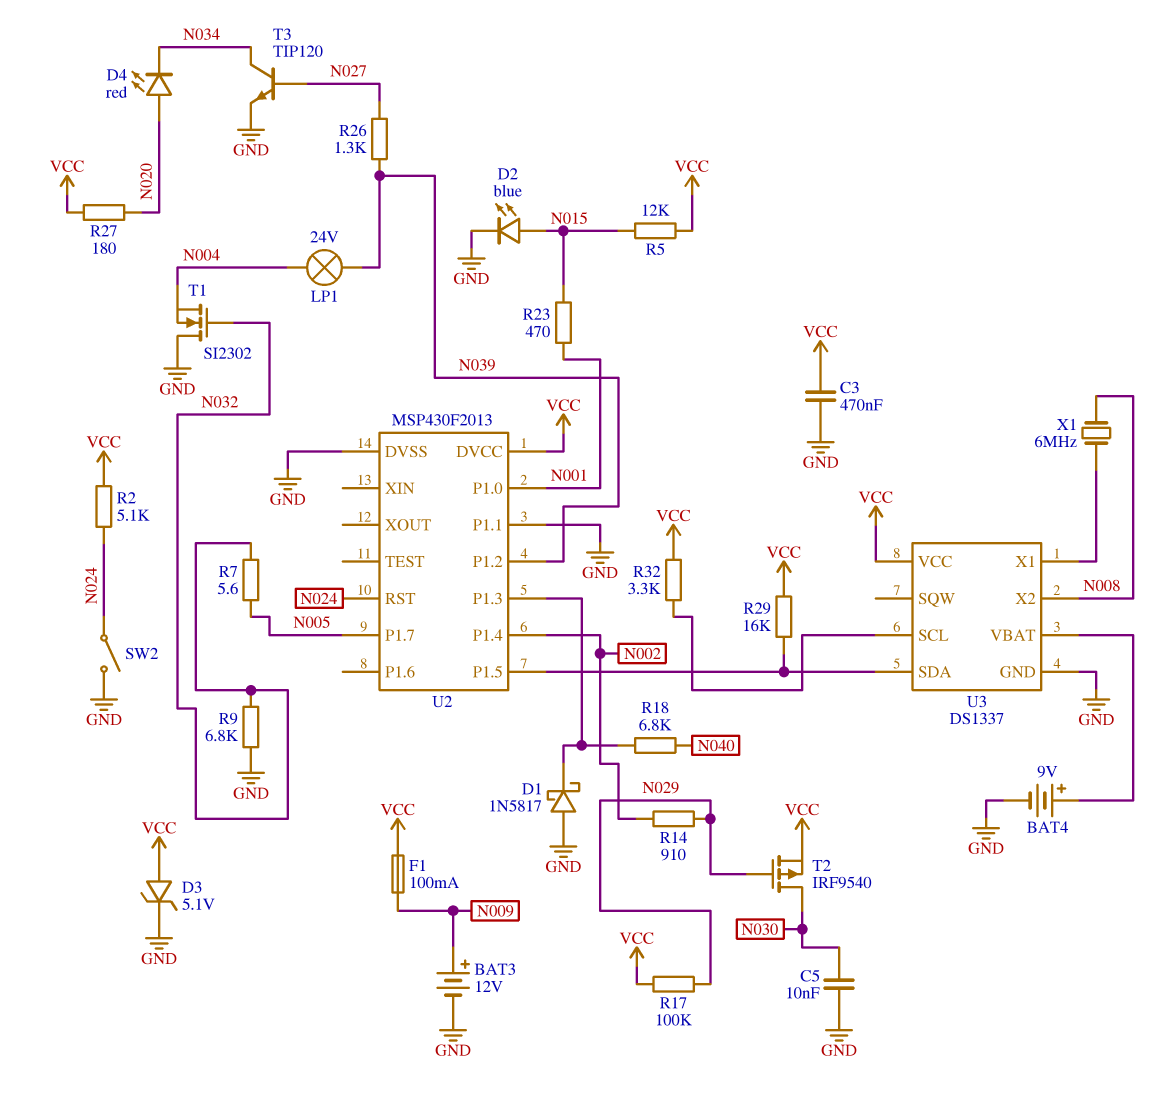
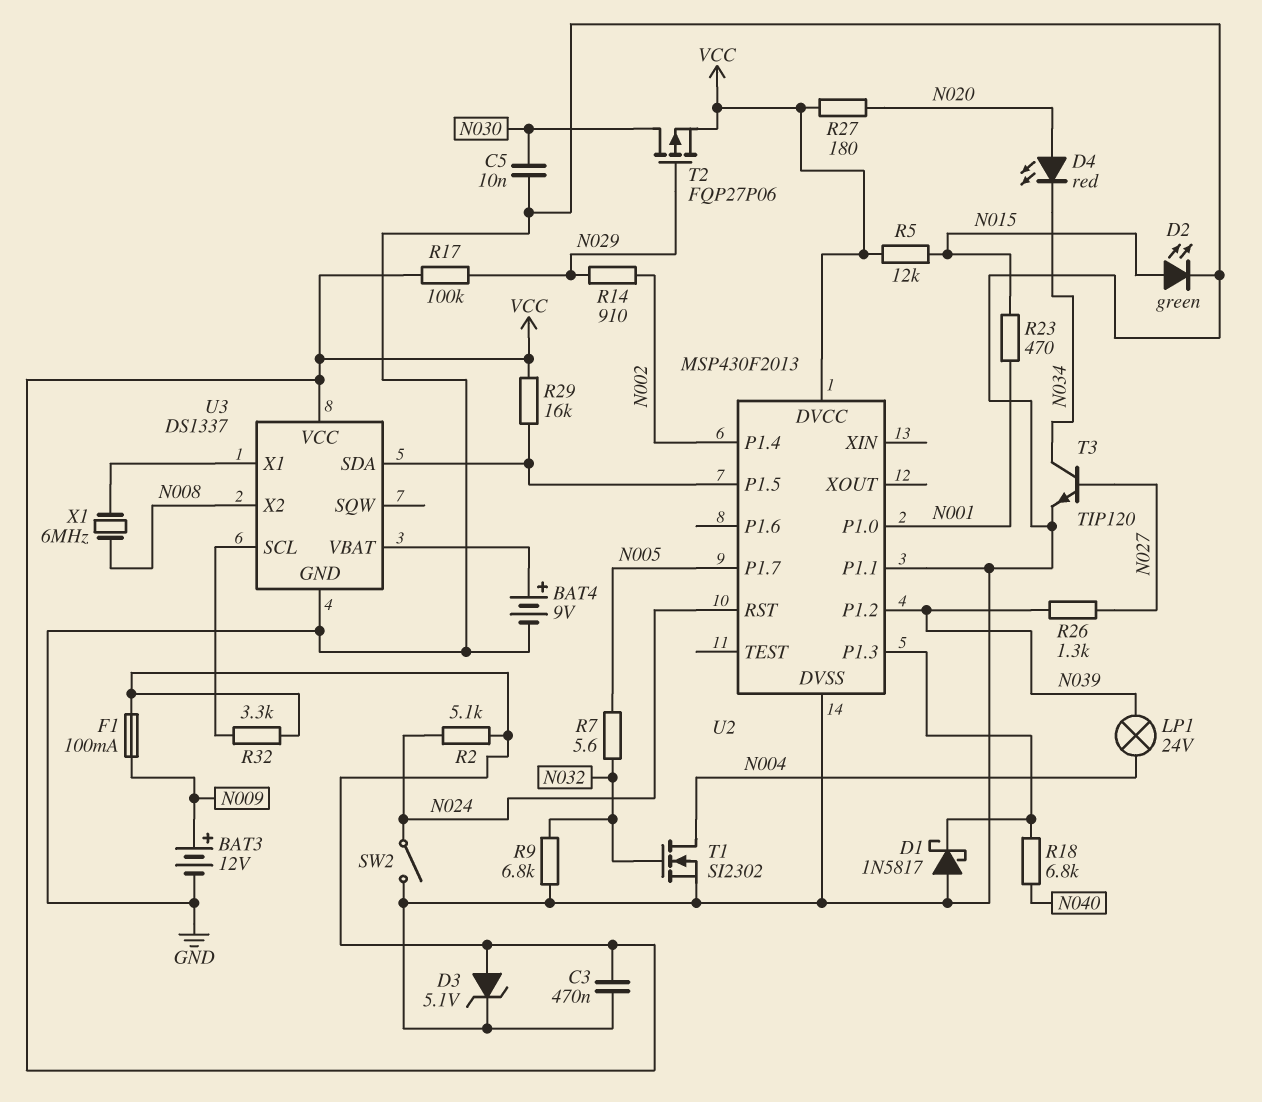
D2: LED blue (A N015, K GND) -> LED green (A N015, K GND)
T1: NMOS SI2302 (G N032, D GND, S N004) -> NMOS SI2302 (G N032, D N004, S GND)
T2: PMOS IRF9540 (G N029, D N030, S VCC) -> PMOS FQP27P06 (G N029, D N030, S VCC)

